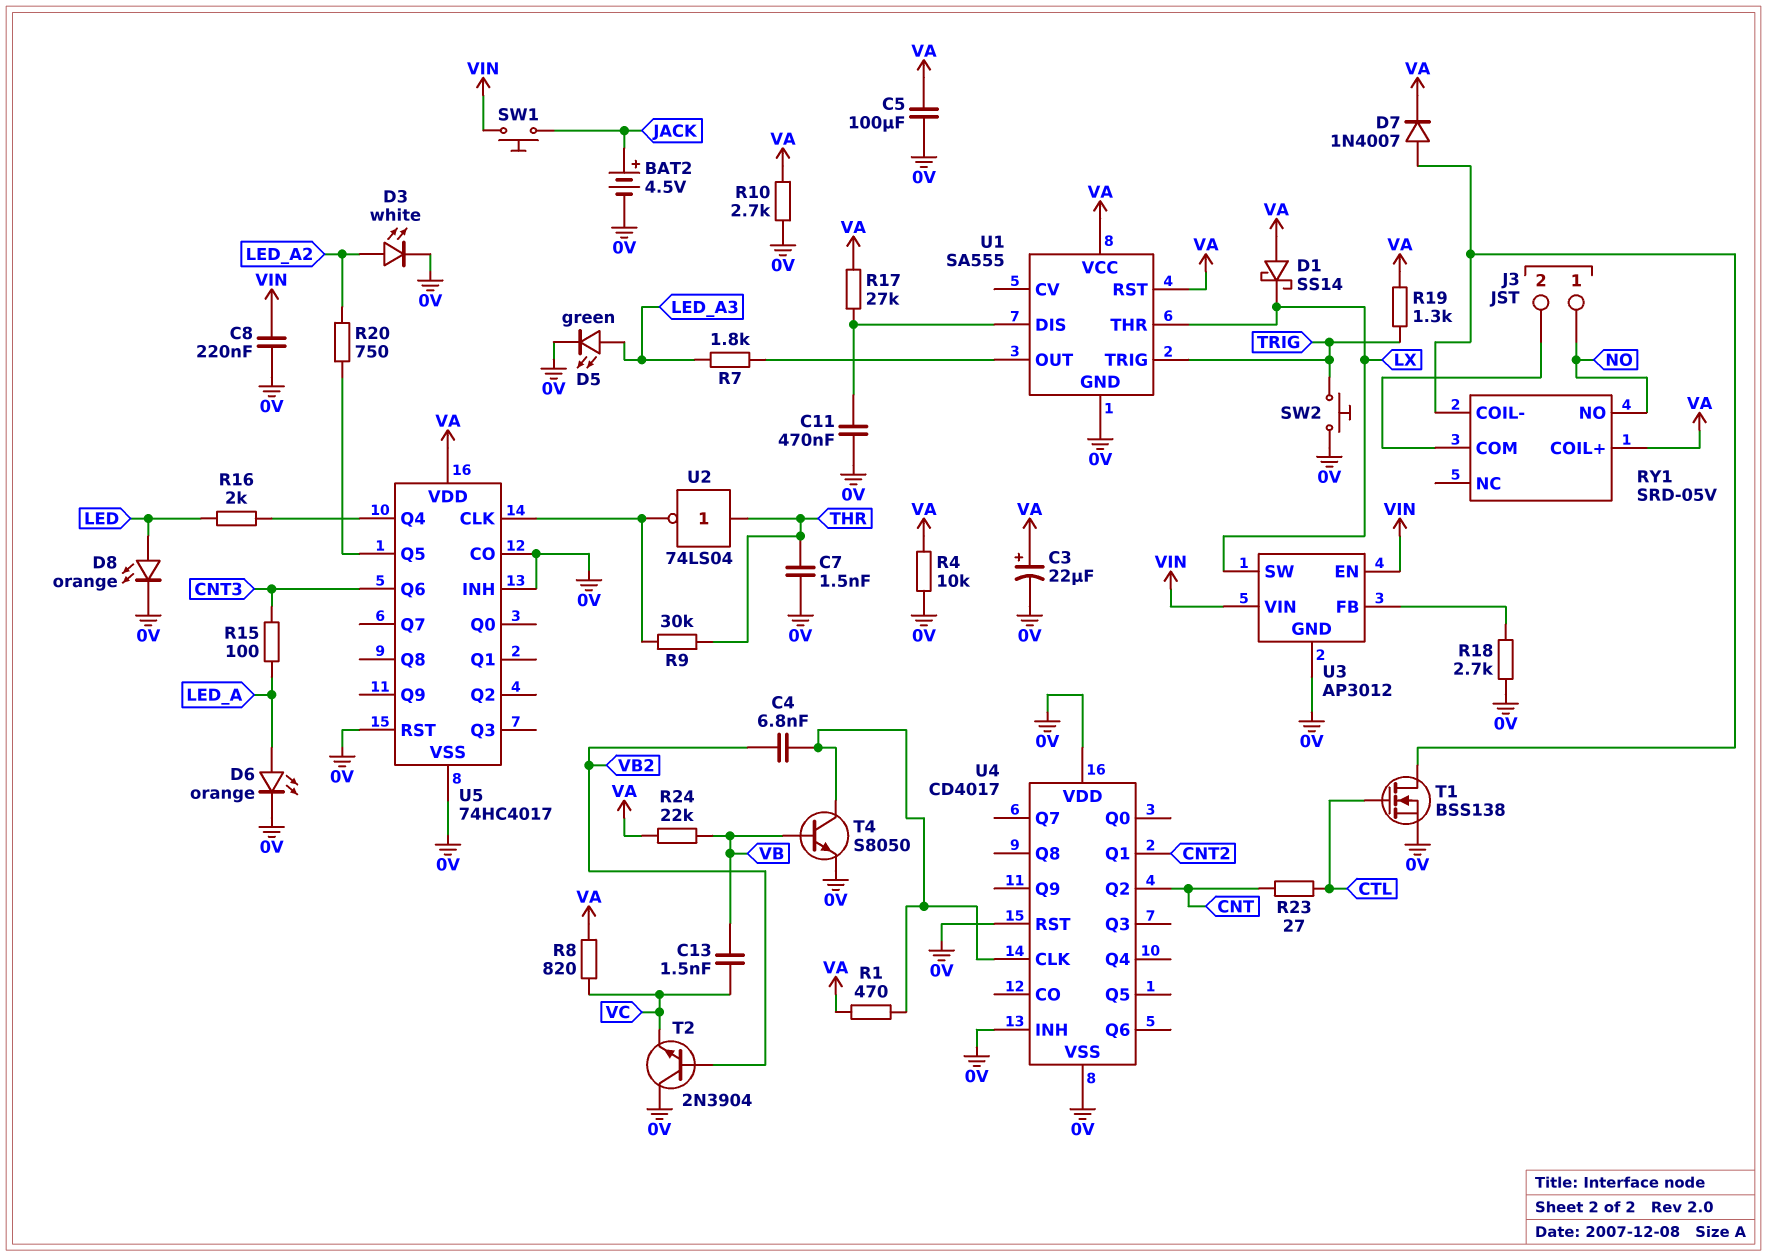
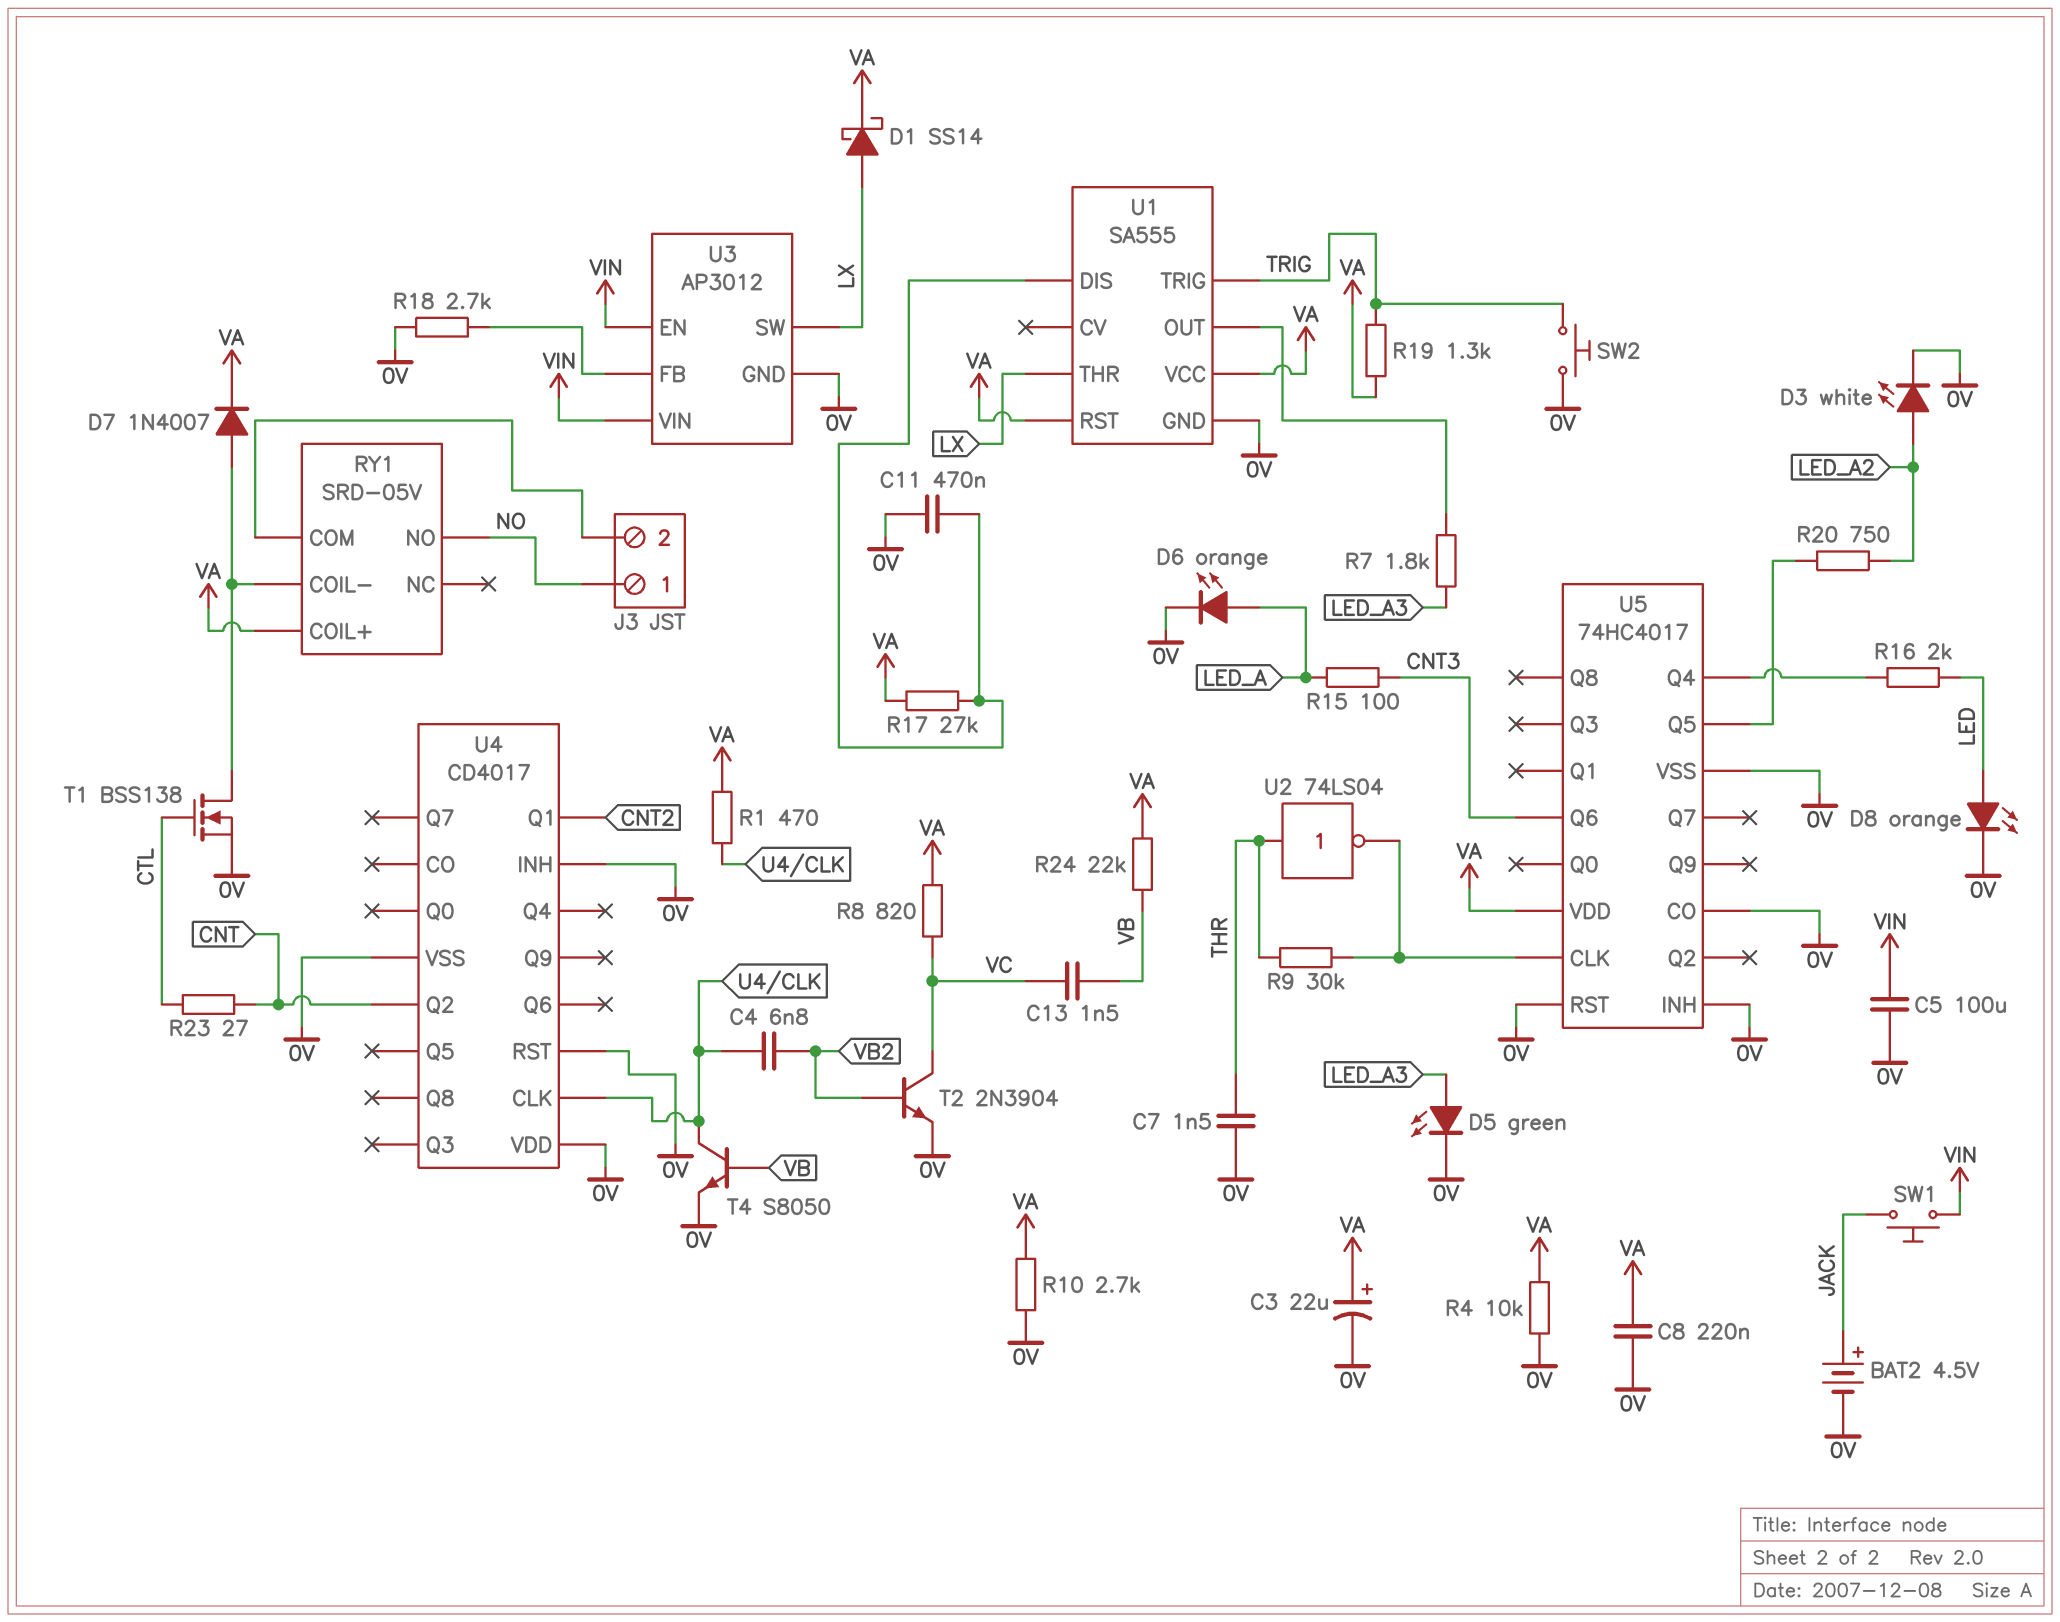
C5: 100uF (0V, VA) -> 100uF (0V, VIN)
C8: 220nF (0V, VIN) -> 220nF (0V, VA)
D1: schottky SS14 (A VA, K LX) -> schottky SS14 (A LX, K VA)
T2: NPN 2N3904 (B VB2, C 0V, E VC) -> NPN 2N3904 (B VB2, C VC, E 0V)

